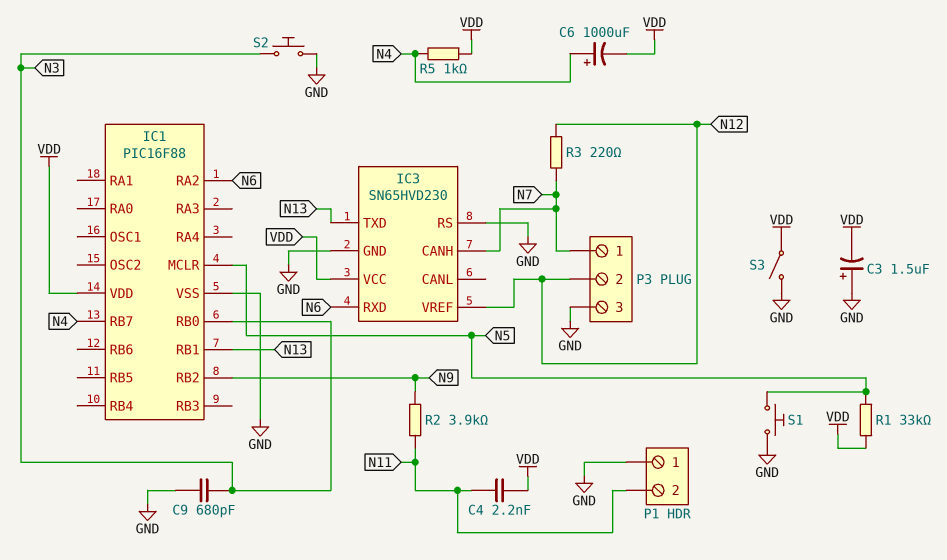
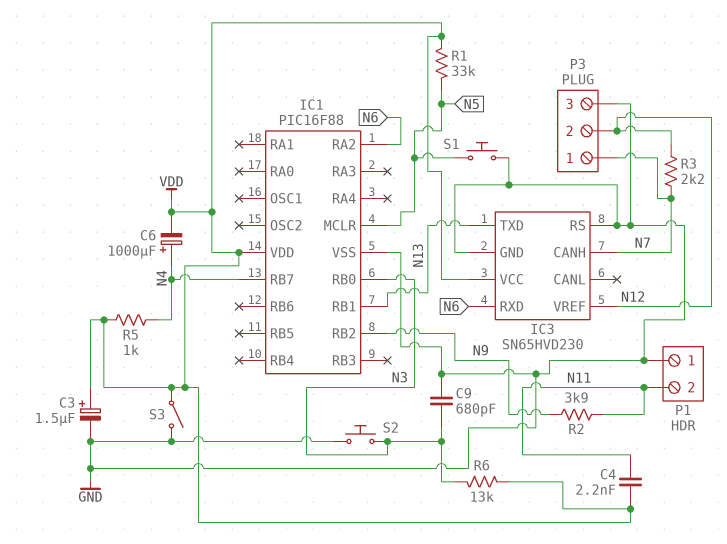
C3: 1.5uF (plus GND, minus VDD) -> 1.5uF (plus VDD, minus GND)
R3: 220 (N7, N12) -> 2.2k (N7, N12)
R6: none -> 13k (N3, VDD)

